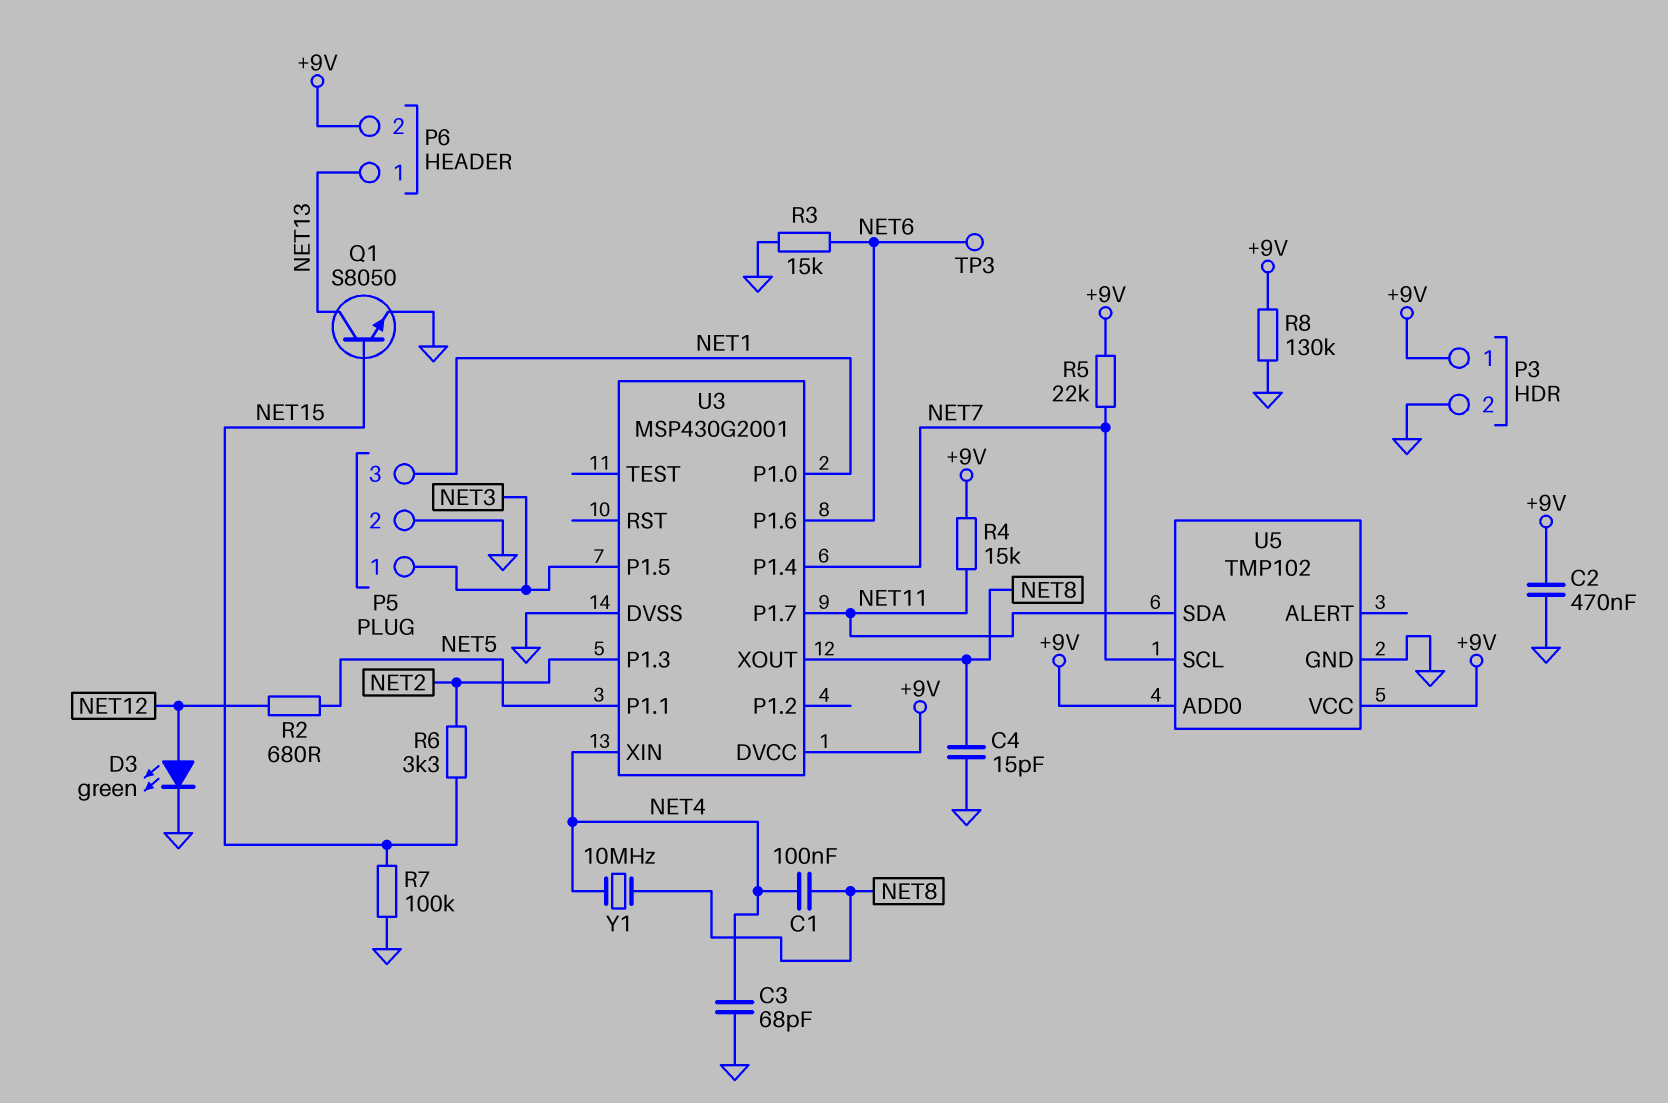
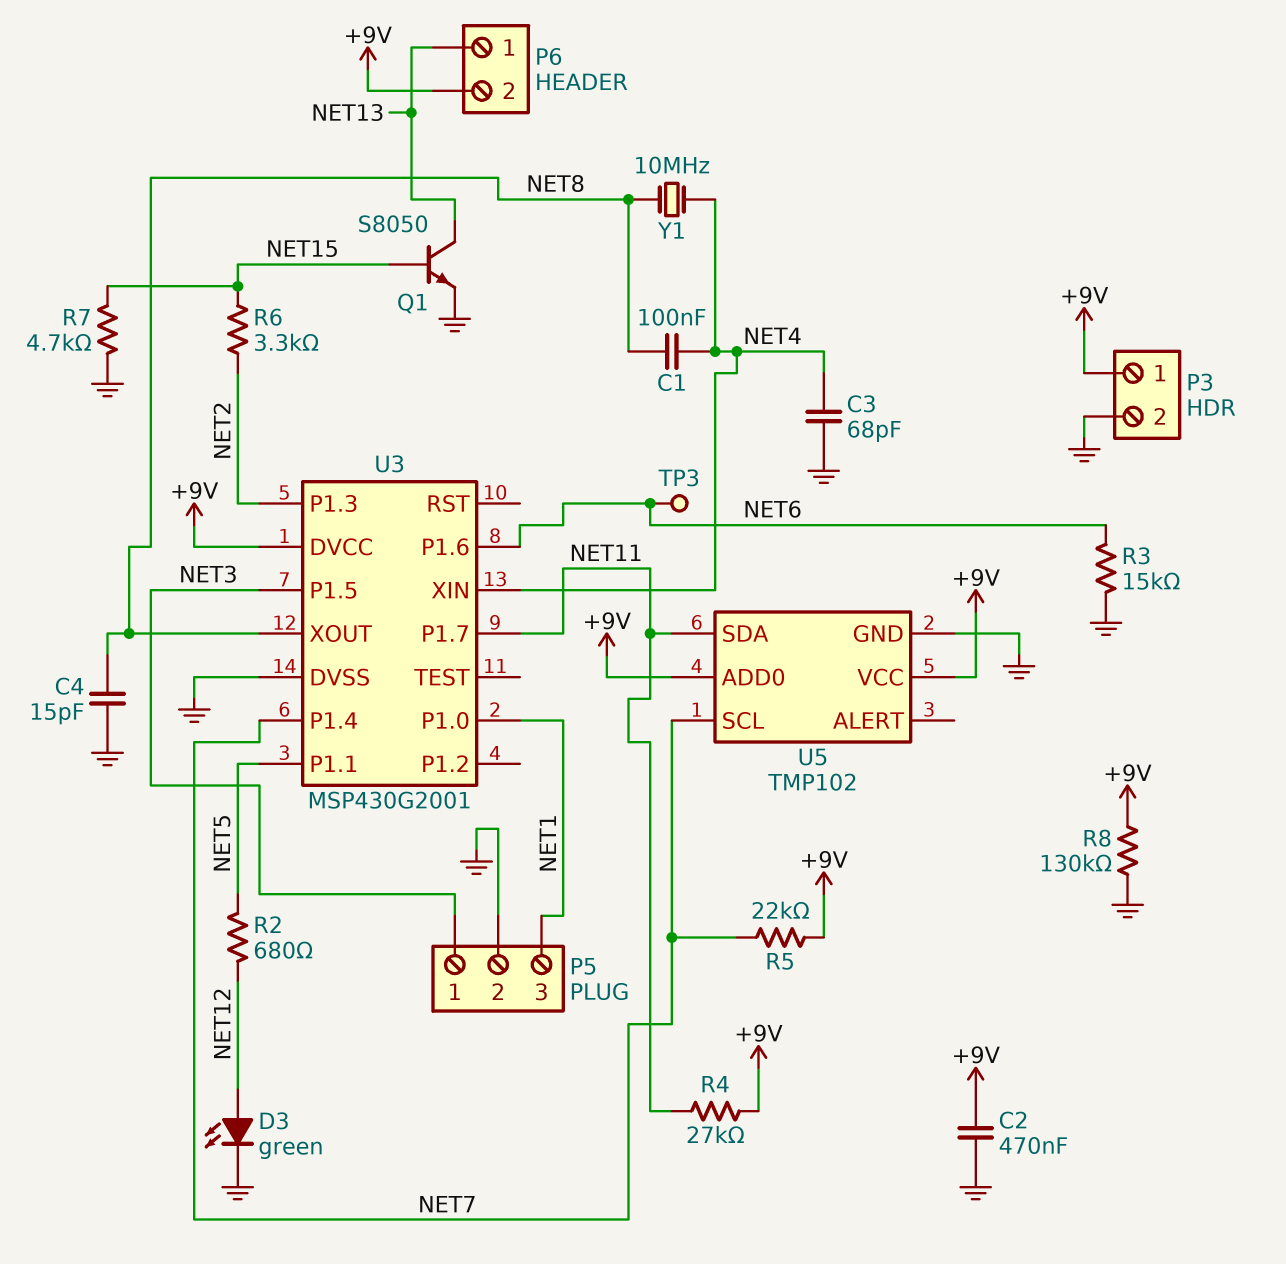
R4: 15k (+9V, NET11) -> 27k (+9V, NET11)
R7: 100k (GND, NET15) -> 4.7k (GND, NET15)

